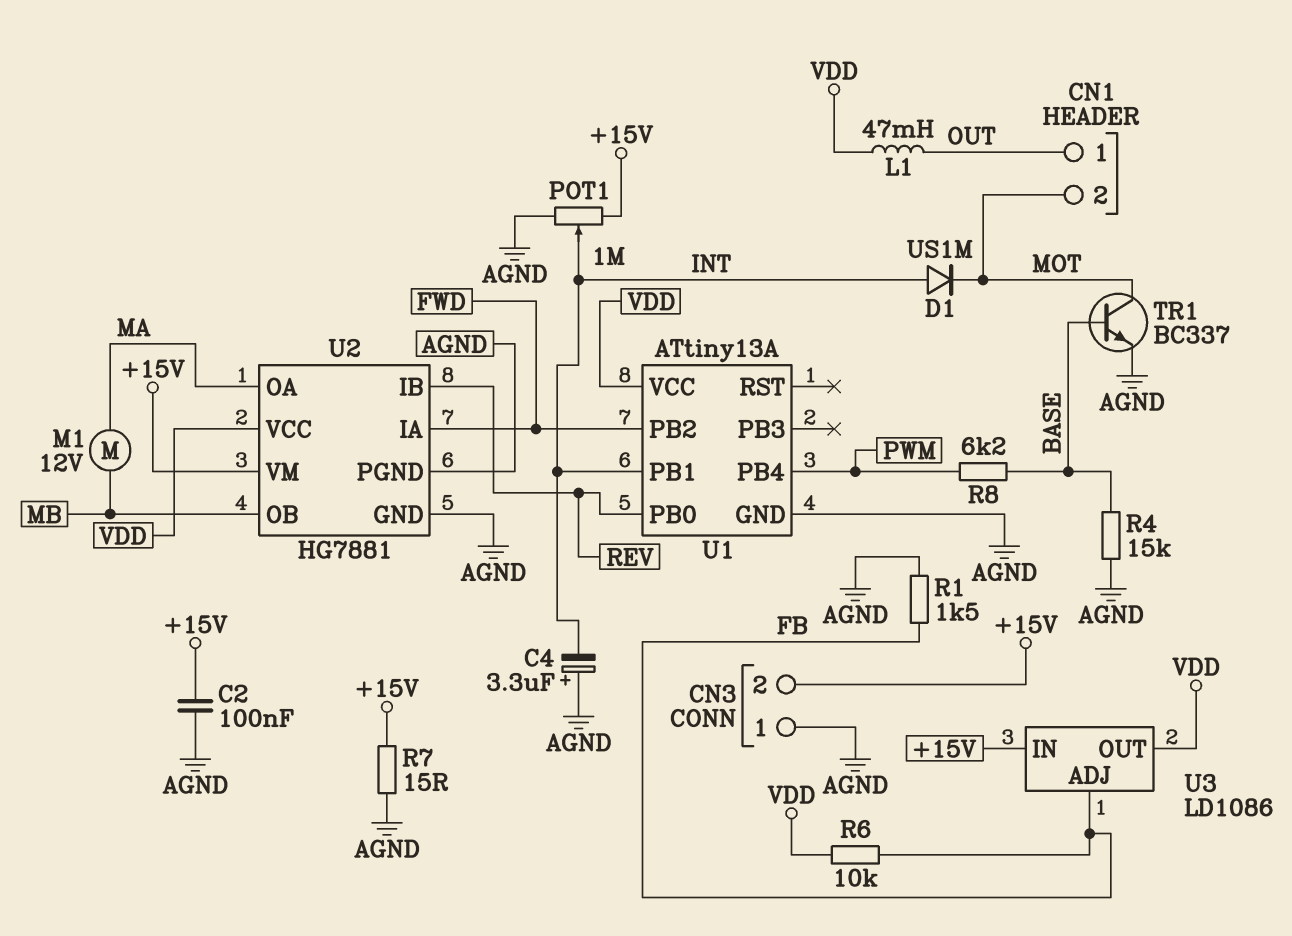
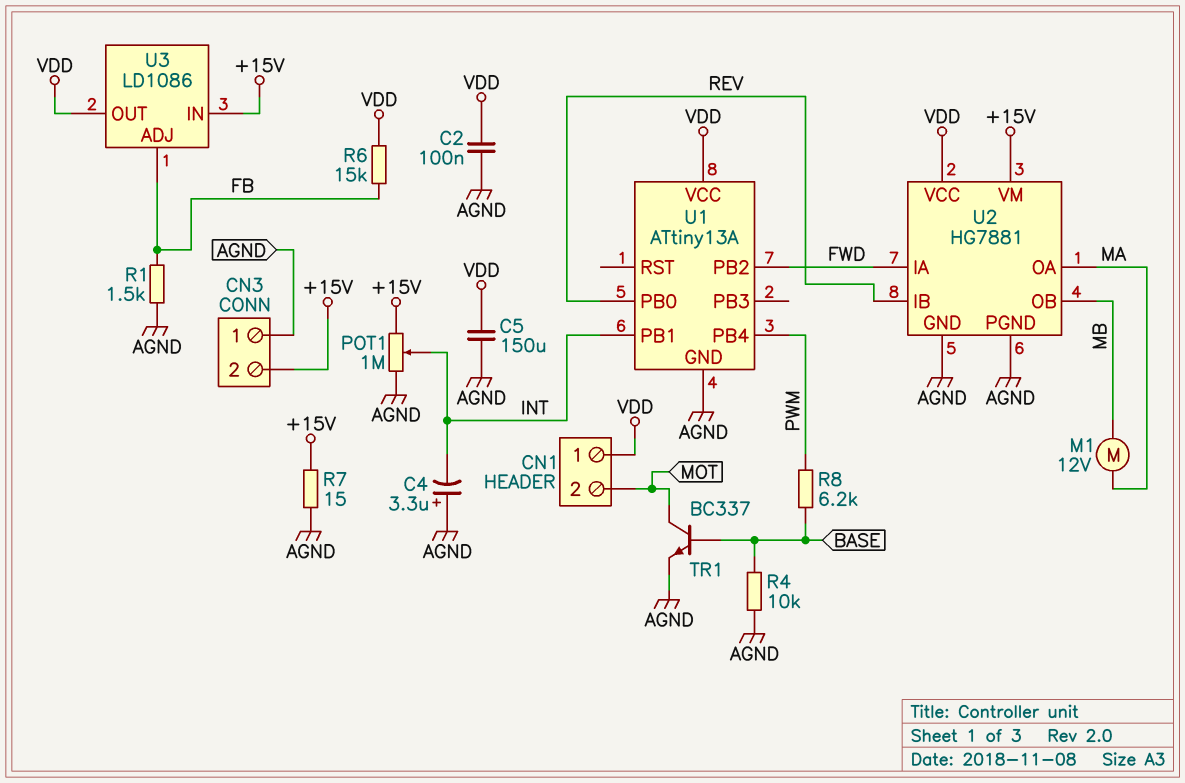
C2: 100nF (+15V, AGND) -> 100nF (AGND, VDD)
C5: none -> 150uF (AGND, VDD)
CN1 pin 1: OUT -> VDD
D1: diode US1M (A INT, K MOT) -> none
L1: 47mH (OUT, VDD) -> none
R4: 15k (AGND, BASE) -> 10k (AGND, BASE)
R6: 10k (FB, VDD) -> 15k (FB, VDD)

